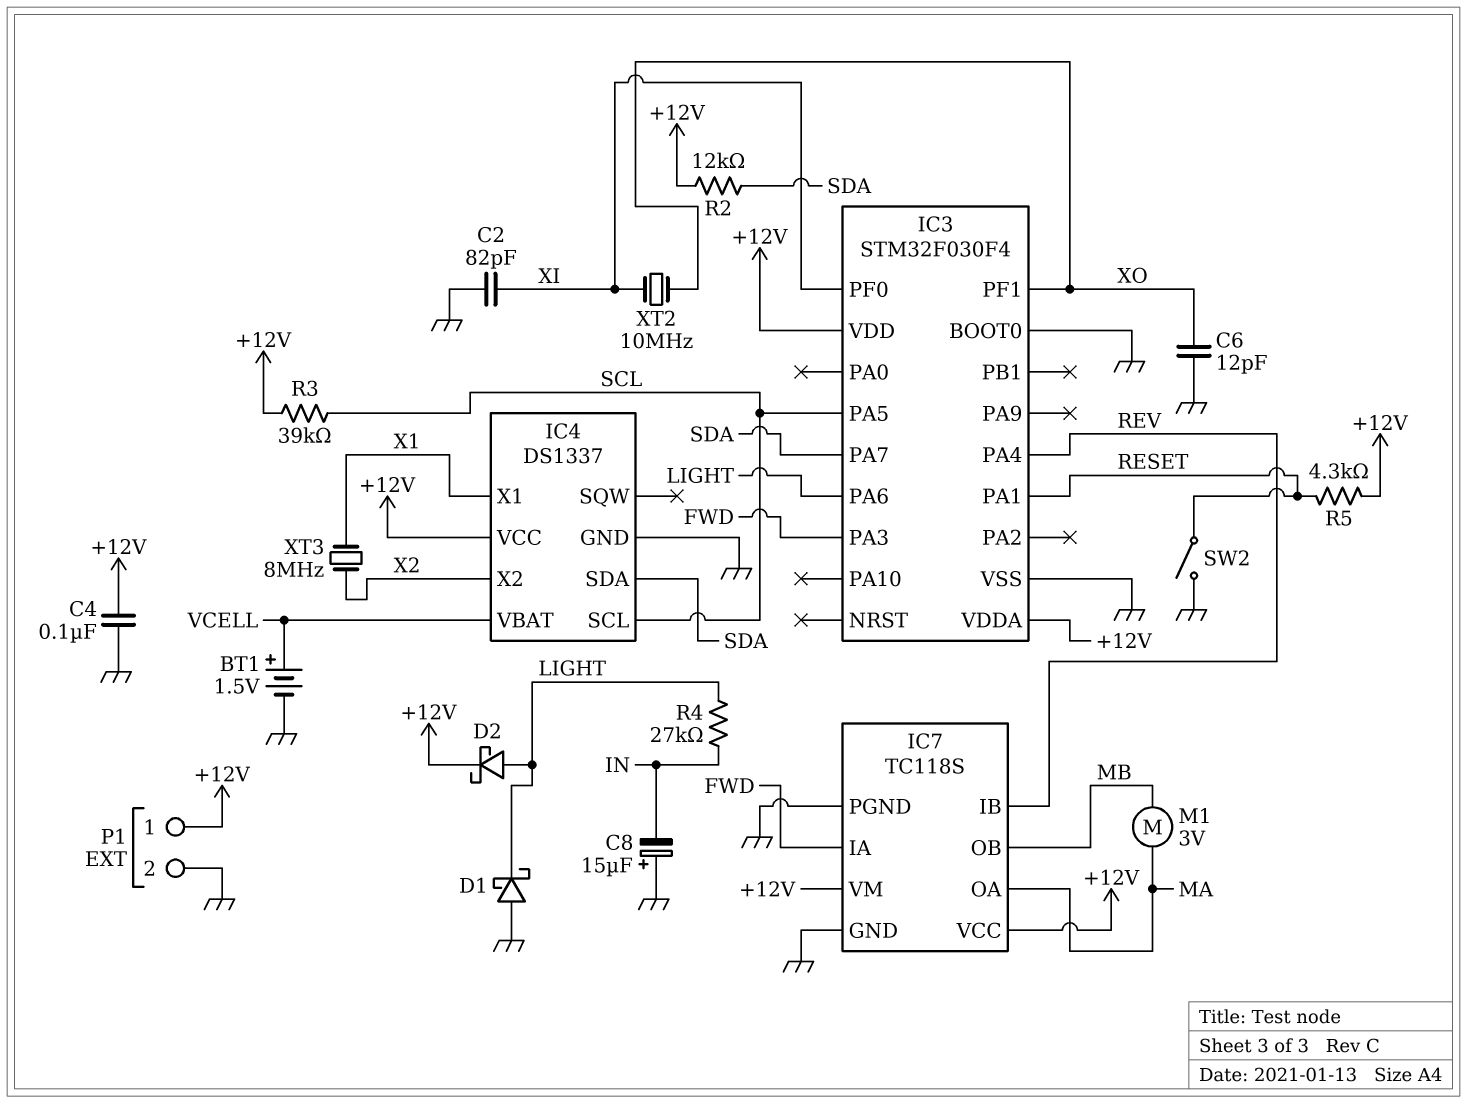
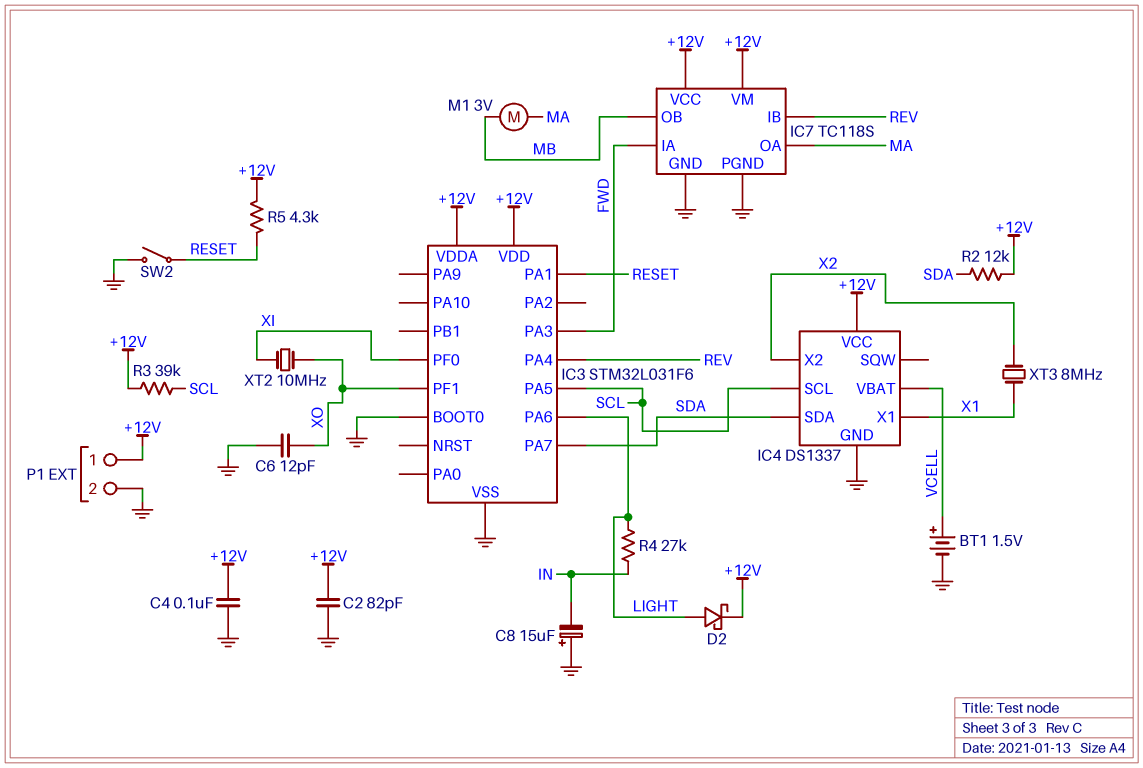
C2: 82pF (GND, XI) -> 82pF (+12V, GND)
D1: schottky (A GND, K LIGHT) -> none
IC3: STM32F030F4 -> STM32L031F6

